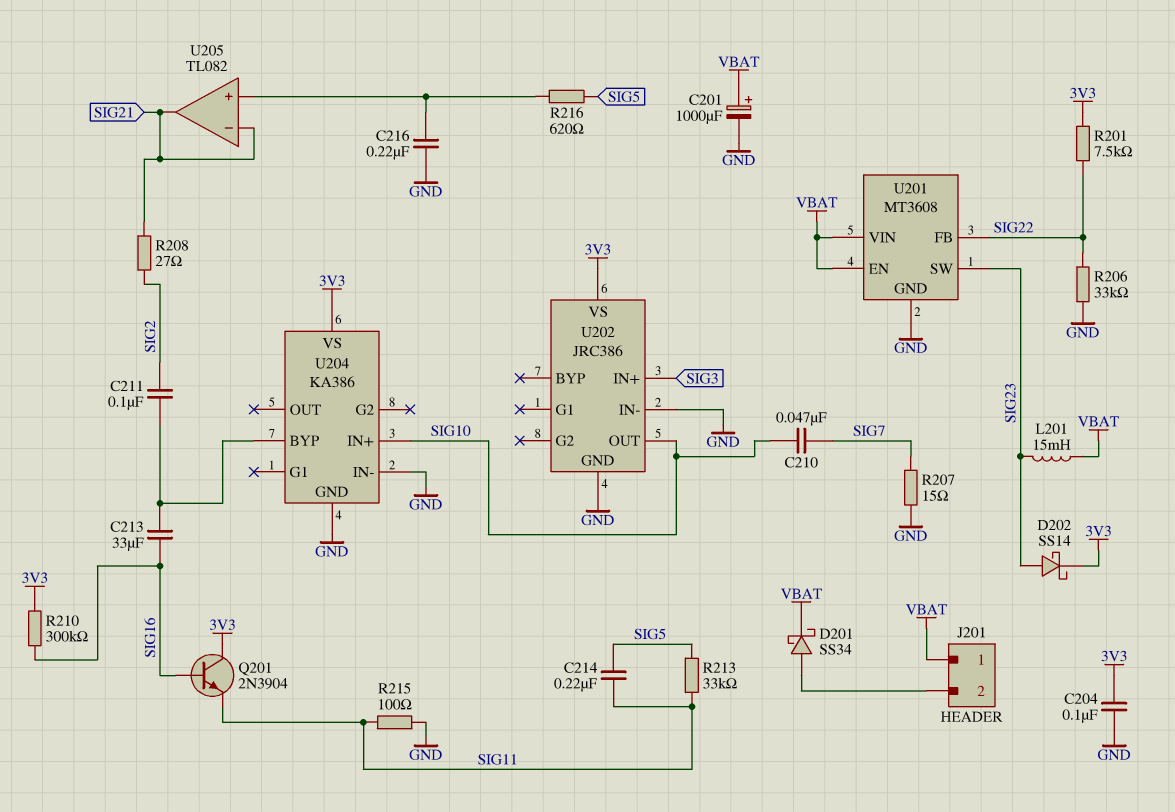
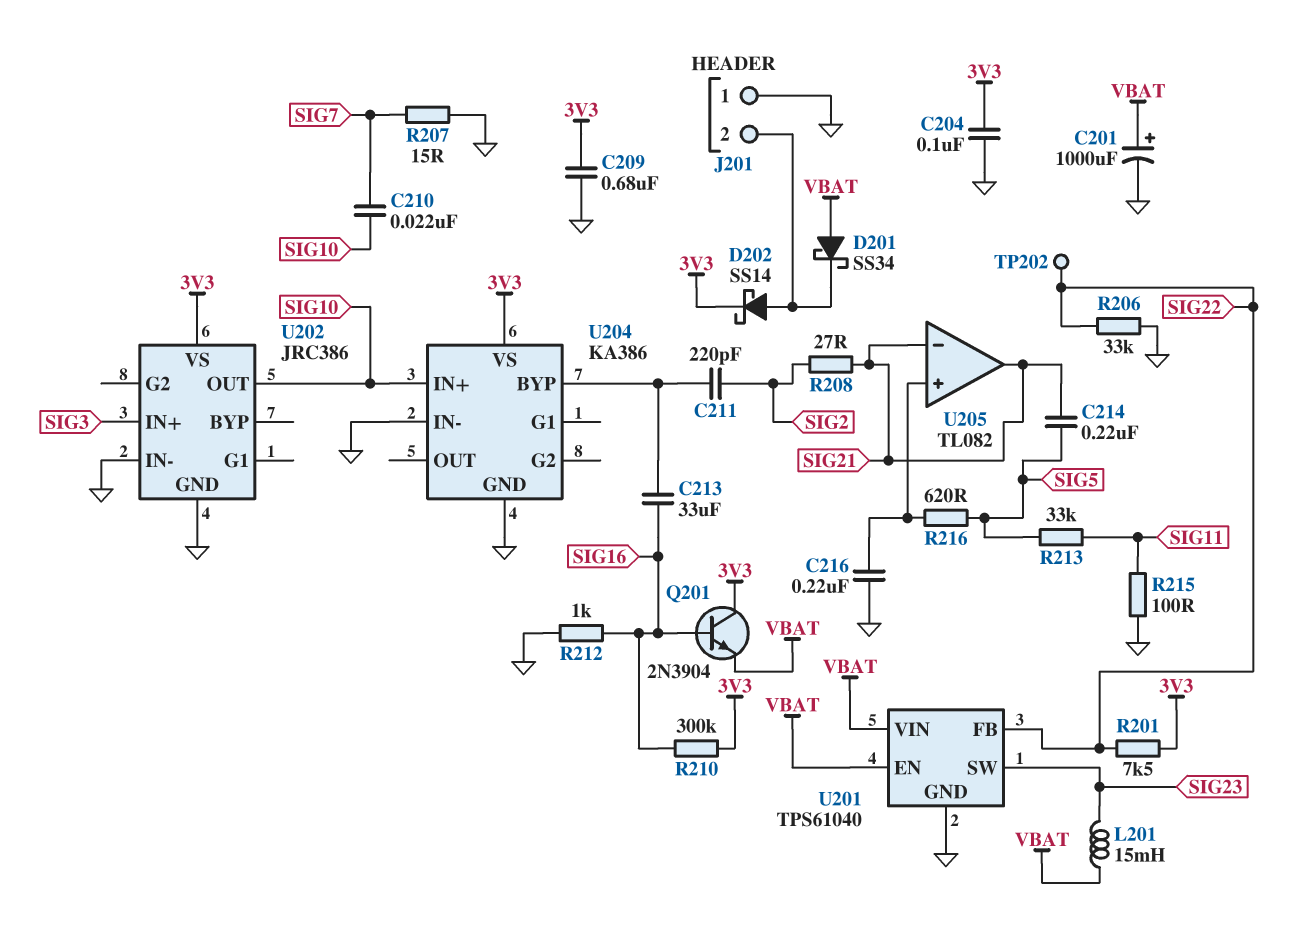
C209: none -> 680nF (3V3, GND)
C210: 47nF (SIG7, SIG10) -> 22nF (SIG7, SIG10)
C211: 100nF (SIG2, U204/BYP) -> 220pF (SIG2, U204/BYP)
C214: 220nF (SIG5, SIG11) -> 220nF (SIG5, SIG21)
D201: schottky SS34 (A J201/2, K VBAT) -> schottky SS34 (A VBAT, K J201/2)
D202: schottky SS14 (A SIG23, K 3V3) -> schottky SS14 (A J201/2, K 3V3)
J201 pin 1: VBAT -> GND
Q201: NPN 2N3904 (B SIG16, C 3V3, E SIG11) -> NPN 2N3904 (B SIG16, C 3V3, E VBAT)
R212: none -> 1k (GND, SIG16)
TP202: none -> test point (SIG22)
U201: MT3608 -> TPS61040

